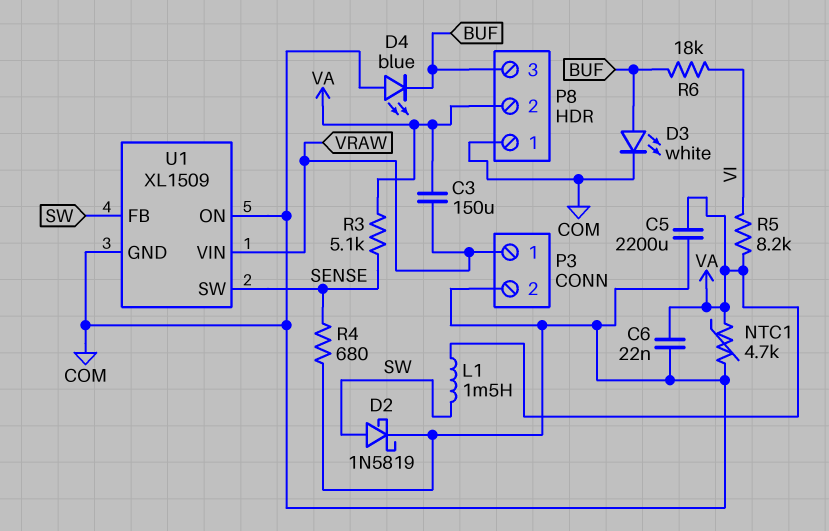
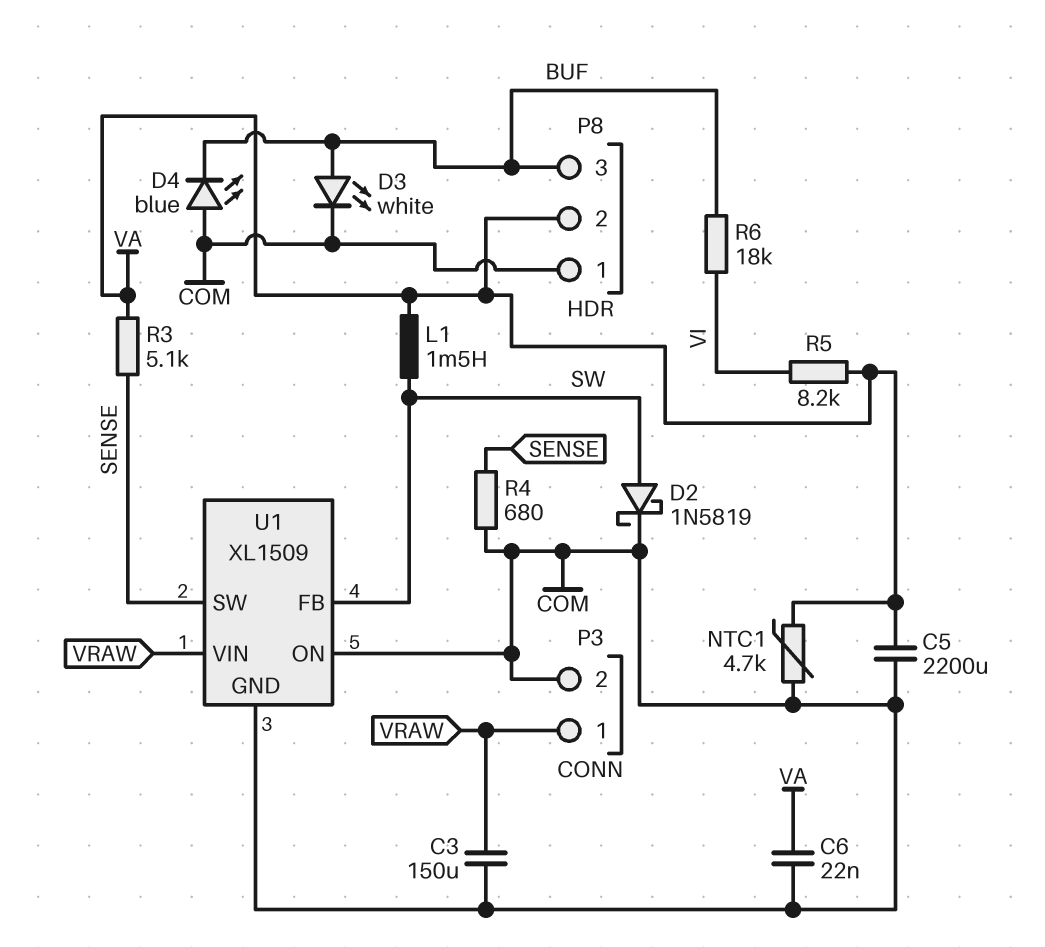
C3: 150uF (VA, VRAW) -> 150uF (COM, VRAW)

